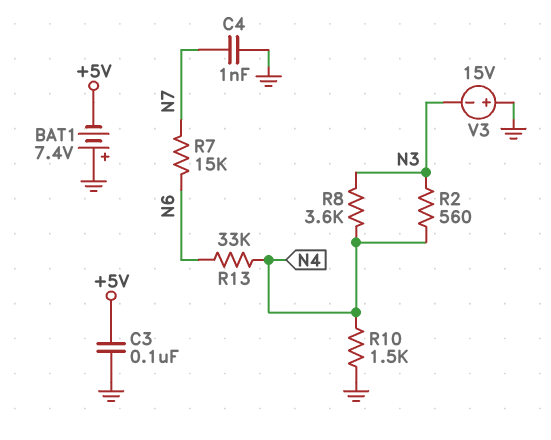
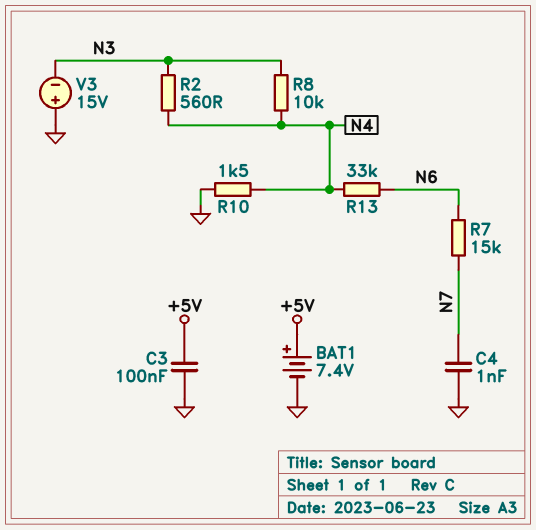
BAT1: 7.4V (plus GND, minus +5V) -> 7.4V (plus +5V, minus GND)
R8: 3.6k (N3, N4) -> 10k (N3, N4)

